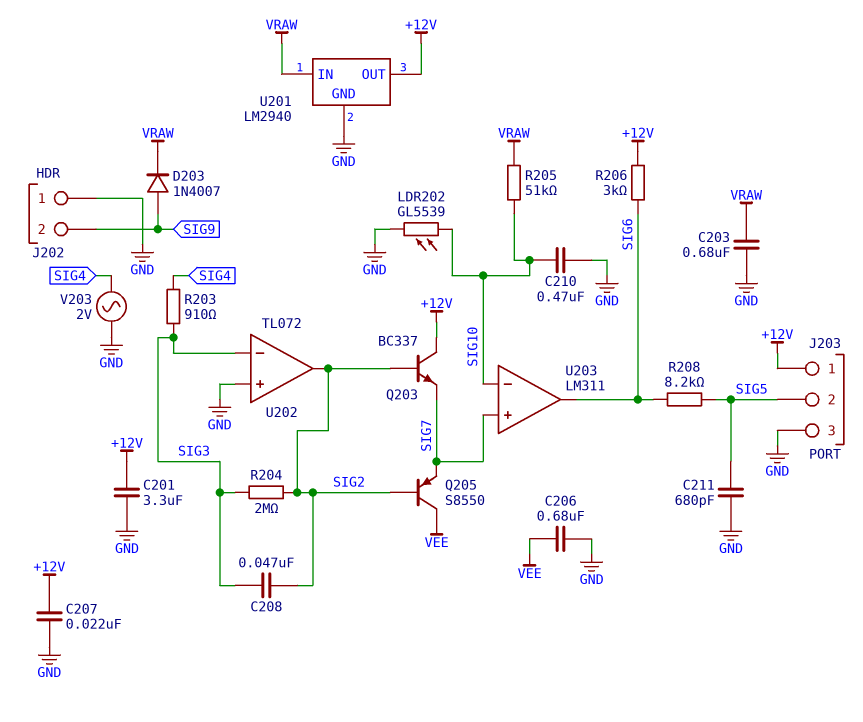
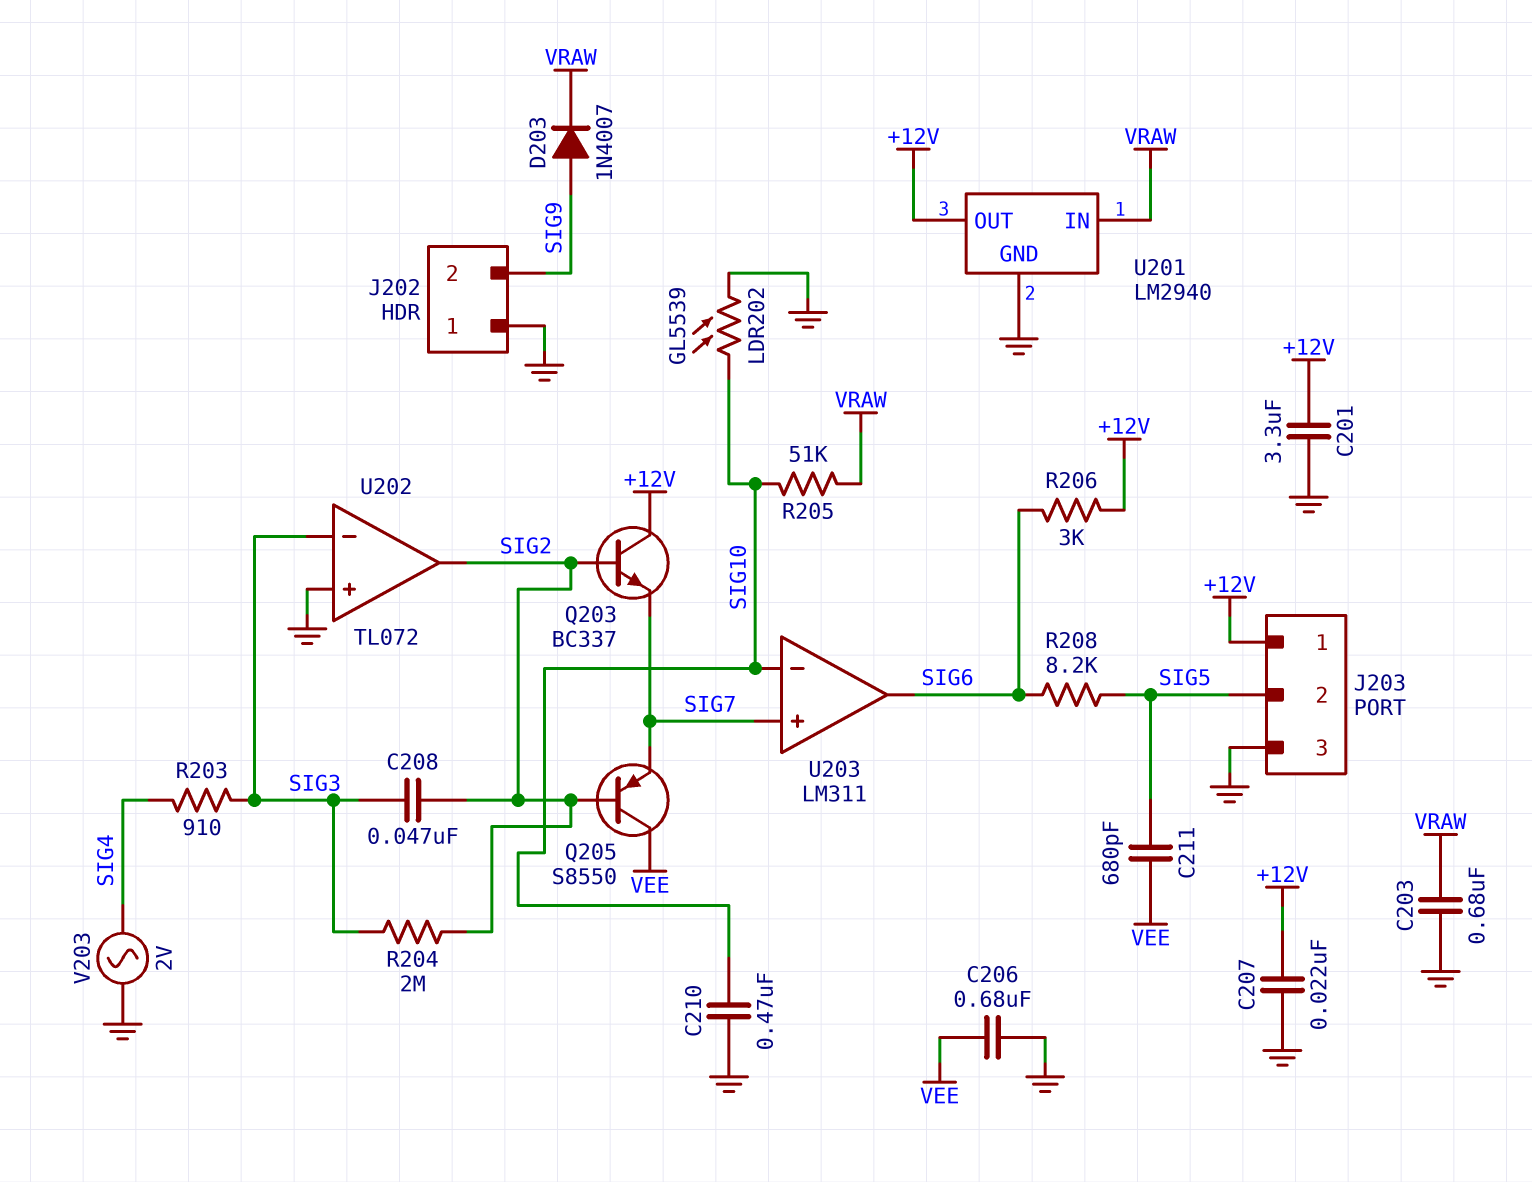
C211: 680pF (GND, SIG5) -> 680pF (SIG5, VEE)

